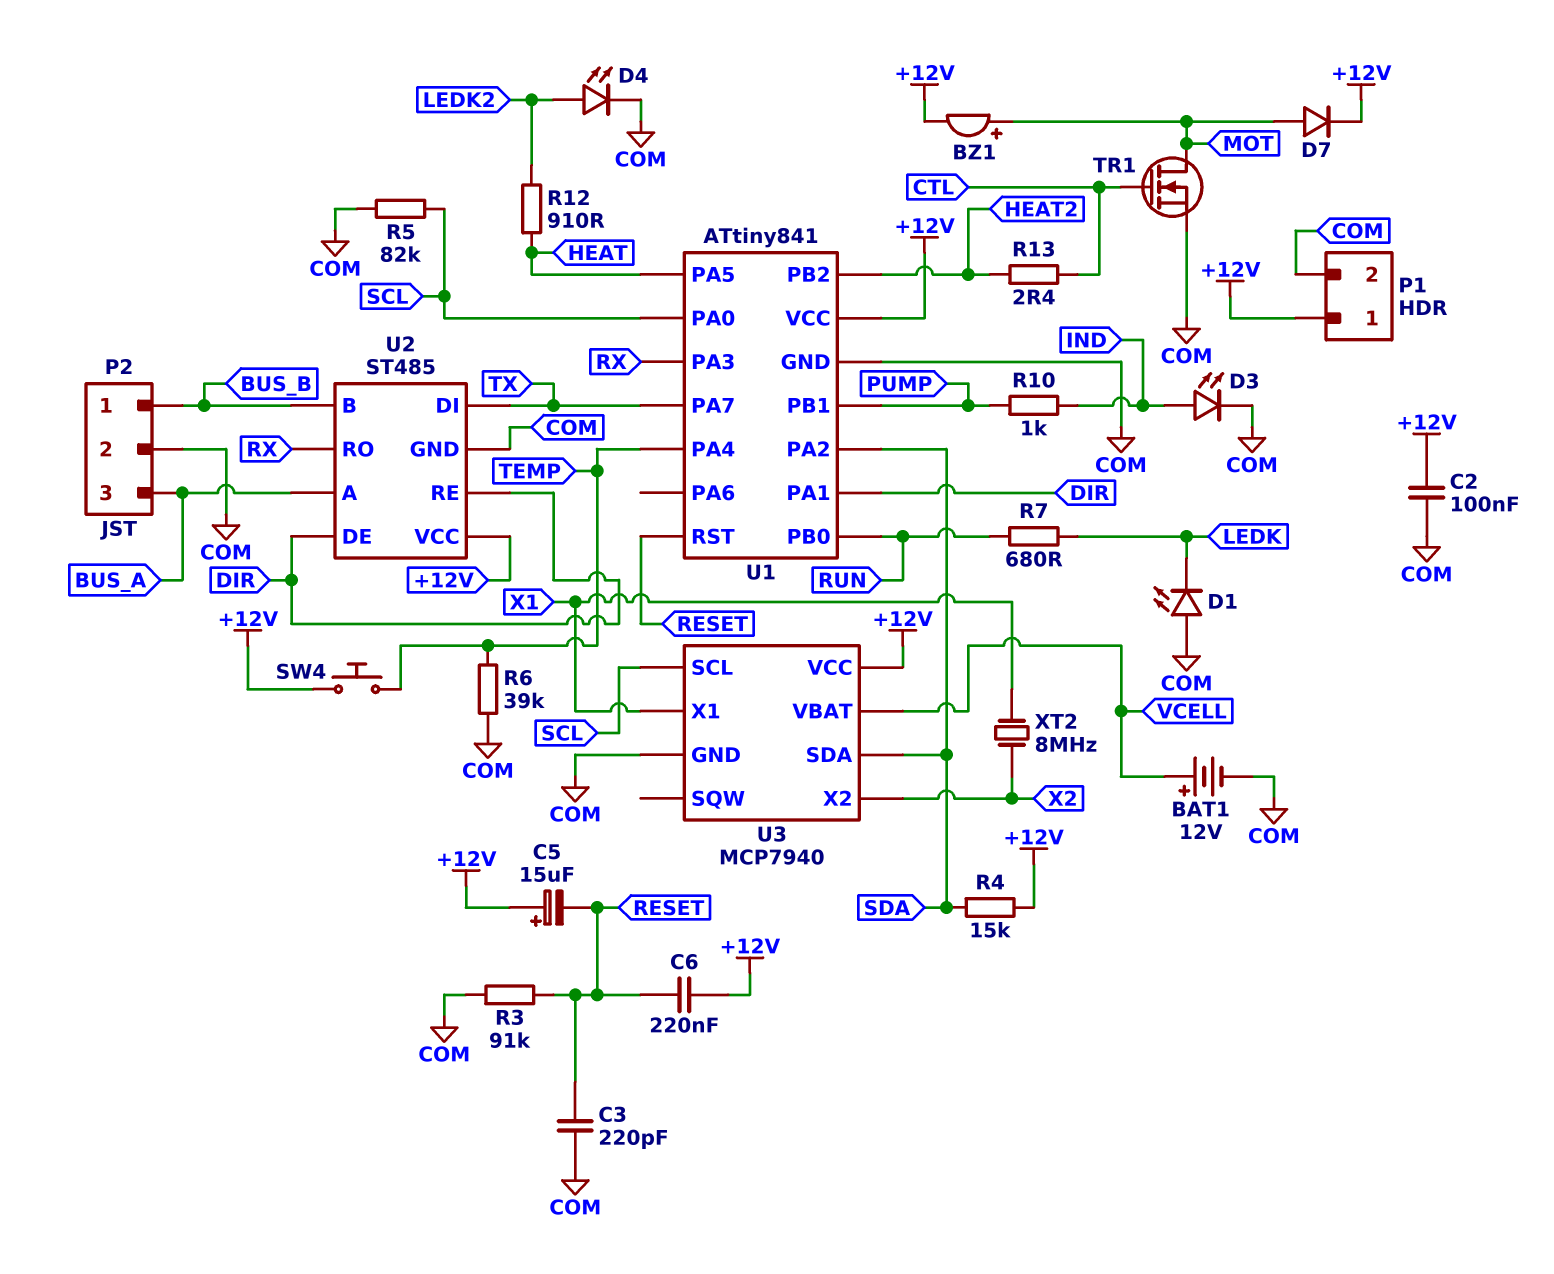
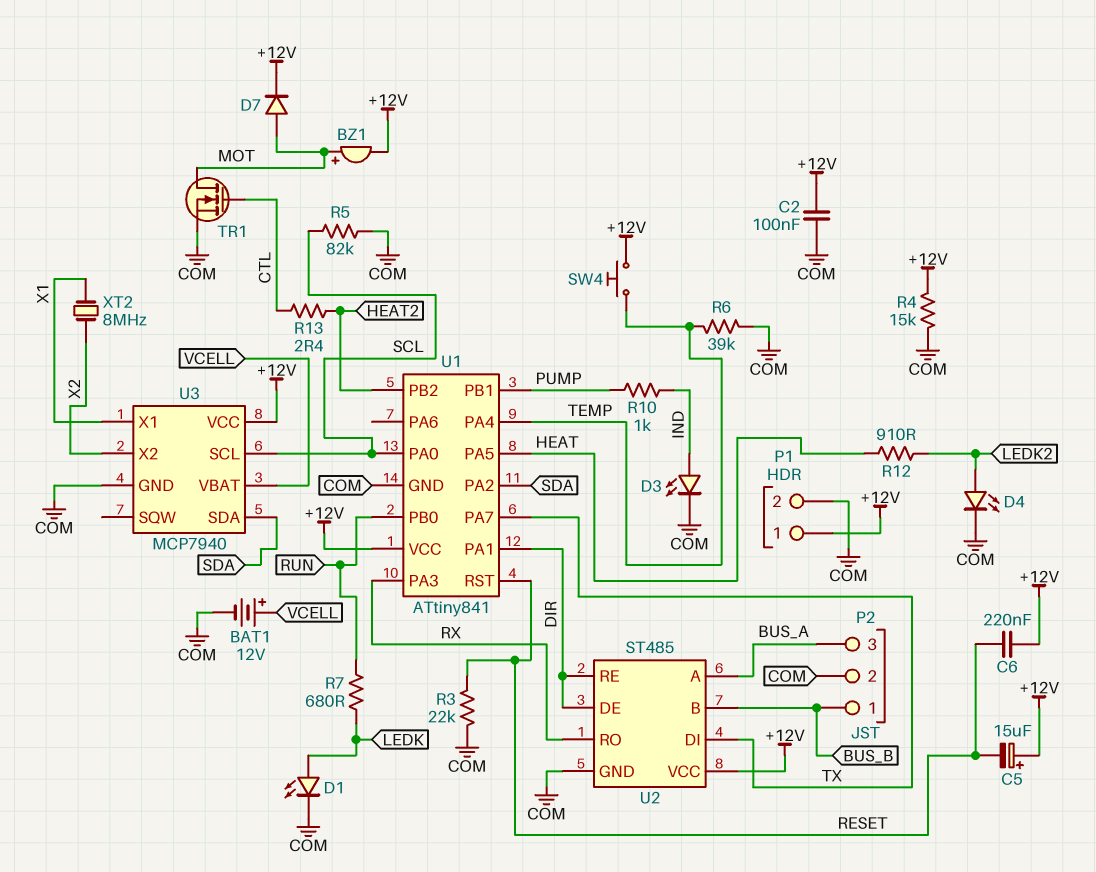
C3: 220pF (COM, RESET) -> none
D1: LED (A COM, K LEDK) -> LED (A LEDK, K COM)
R3: 91k (COM, RESET) -> 22k (COM, RESET)
R4: 15k (+12V, SDA) -> 15k (+12V, COM)

